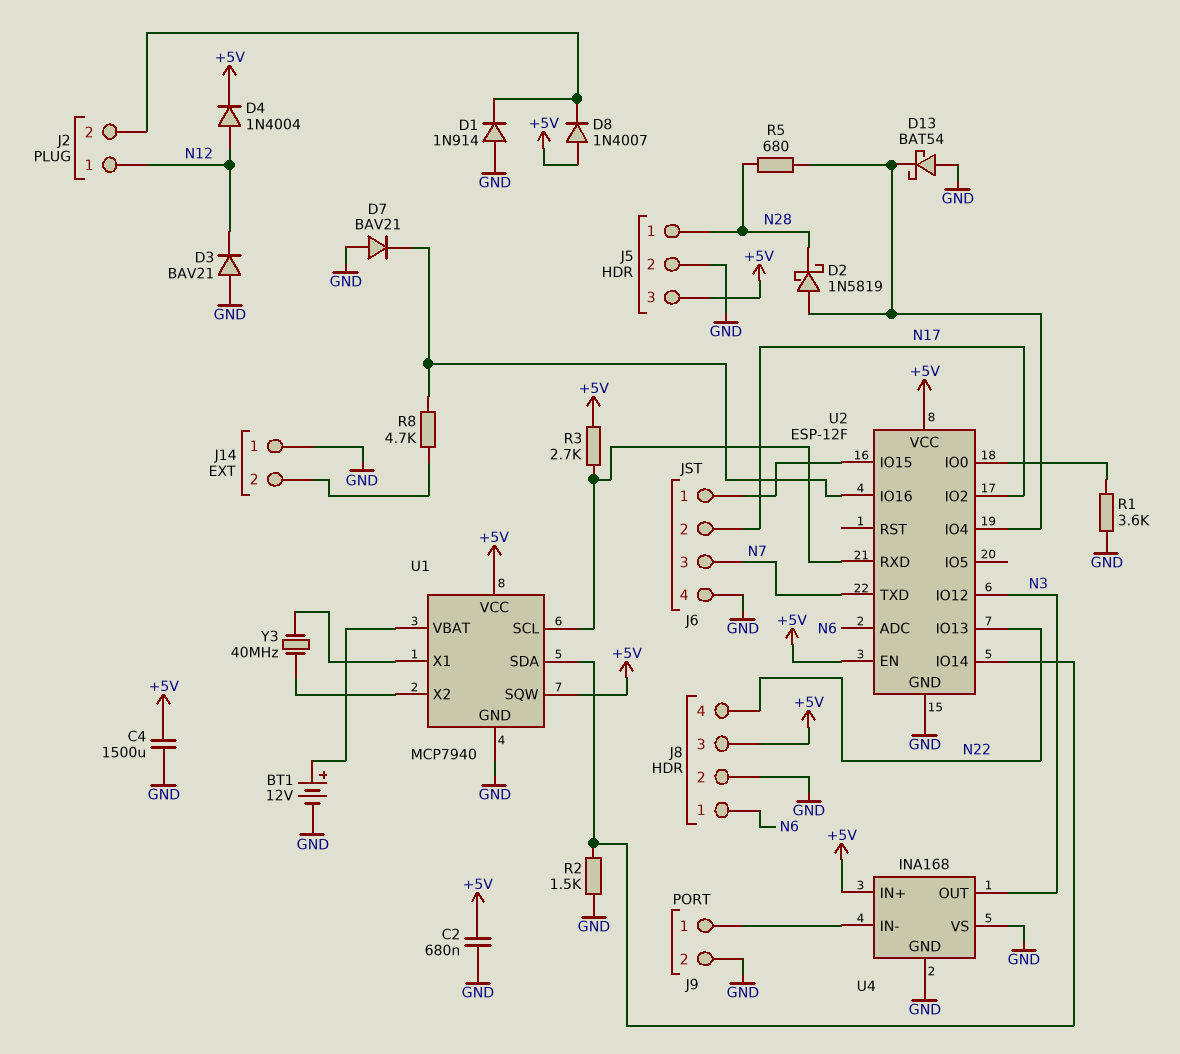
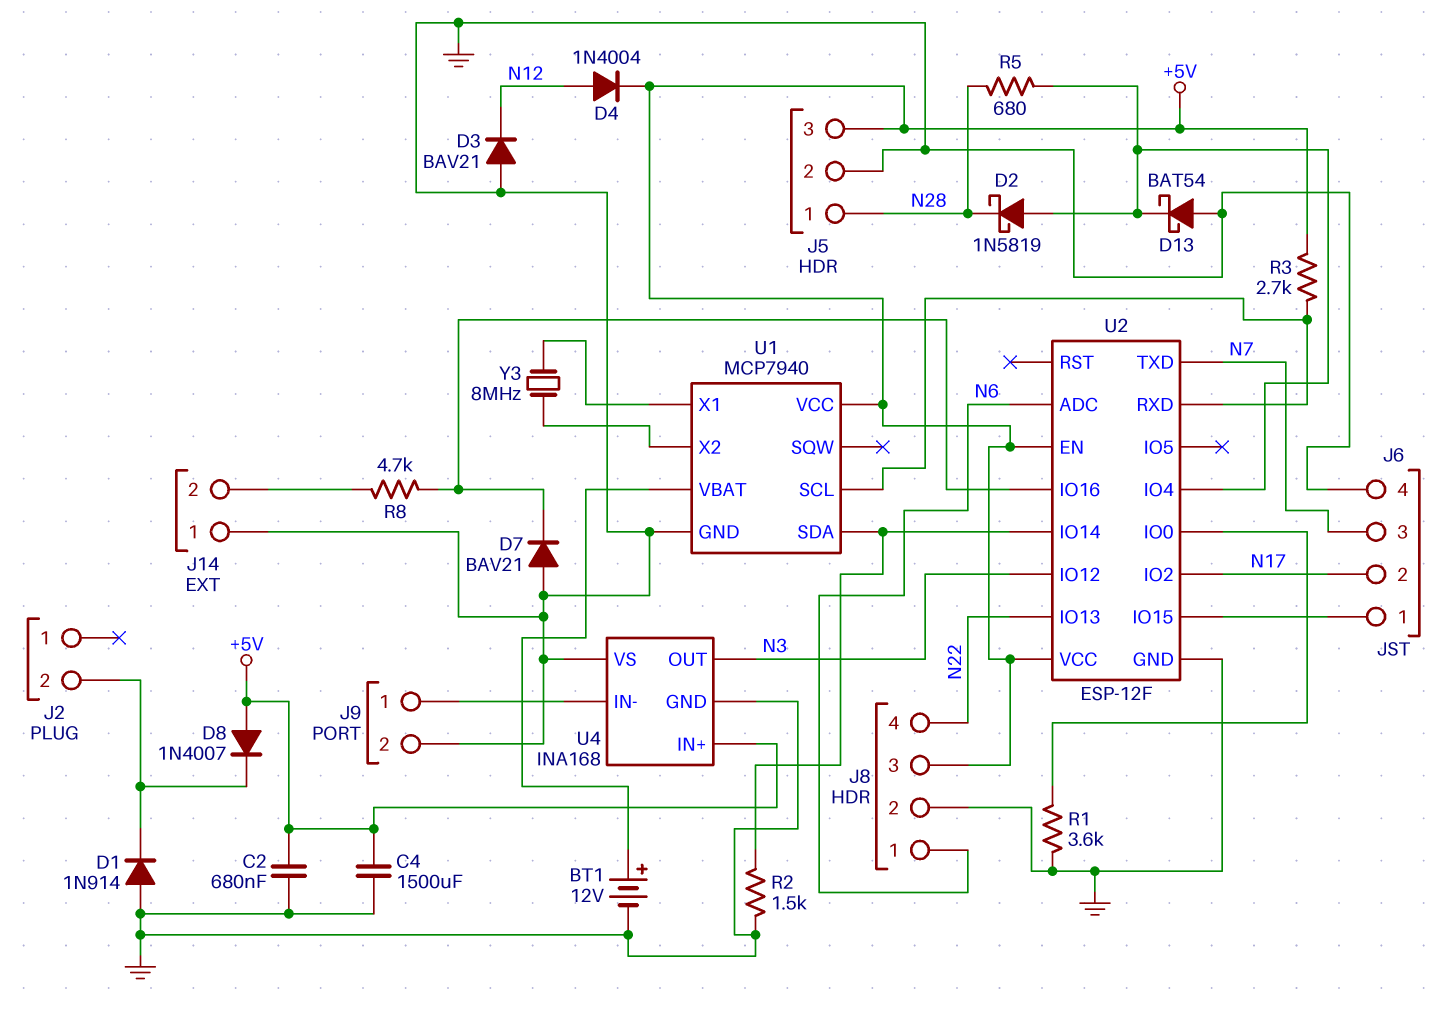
J2 pin 1: N12 -> none
U1 pin SQW: +5V -> none
Y3: 40MHz (U1/X1, U1/X2) -> 8MHz (U1/X1, U1/X2)

